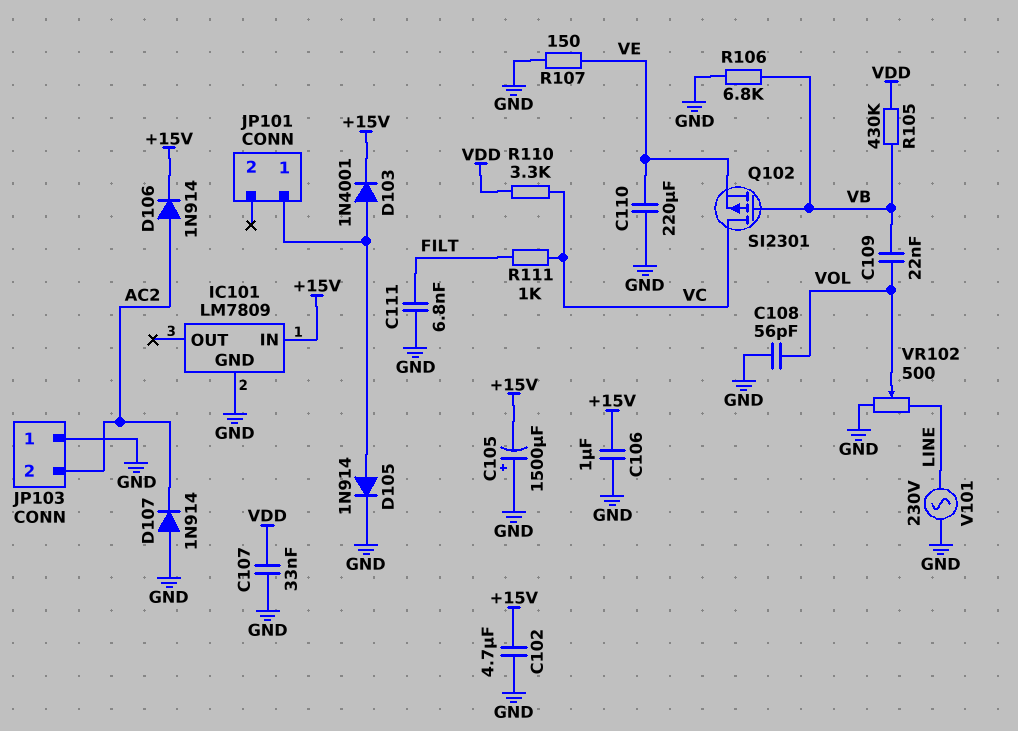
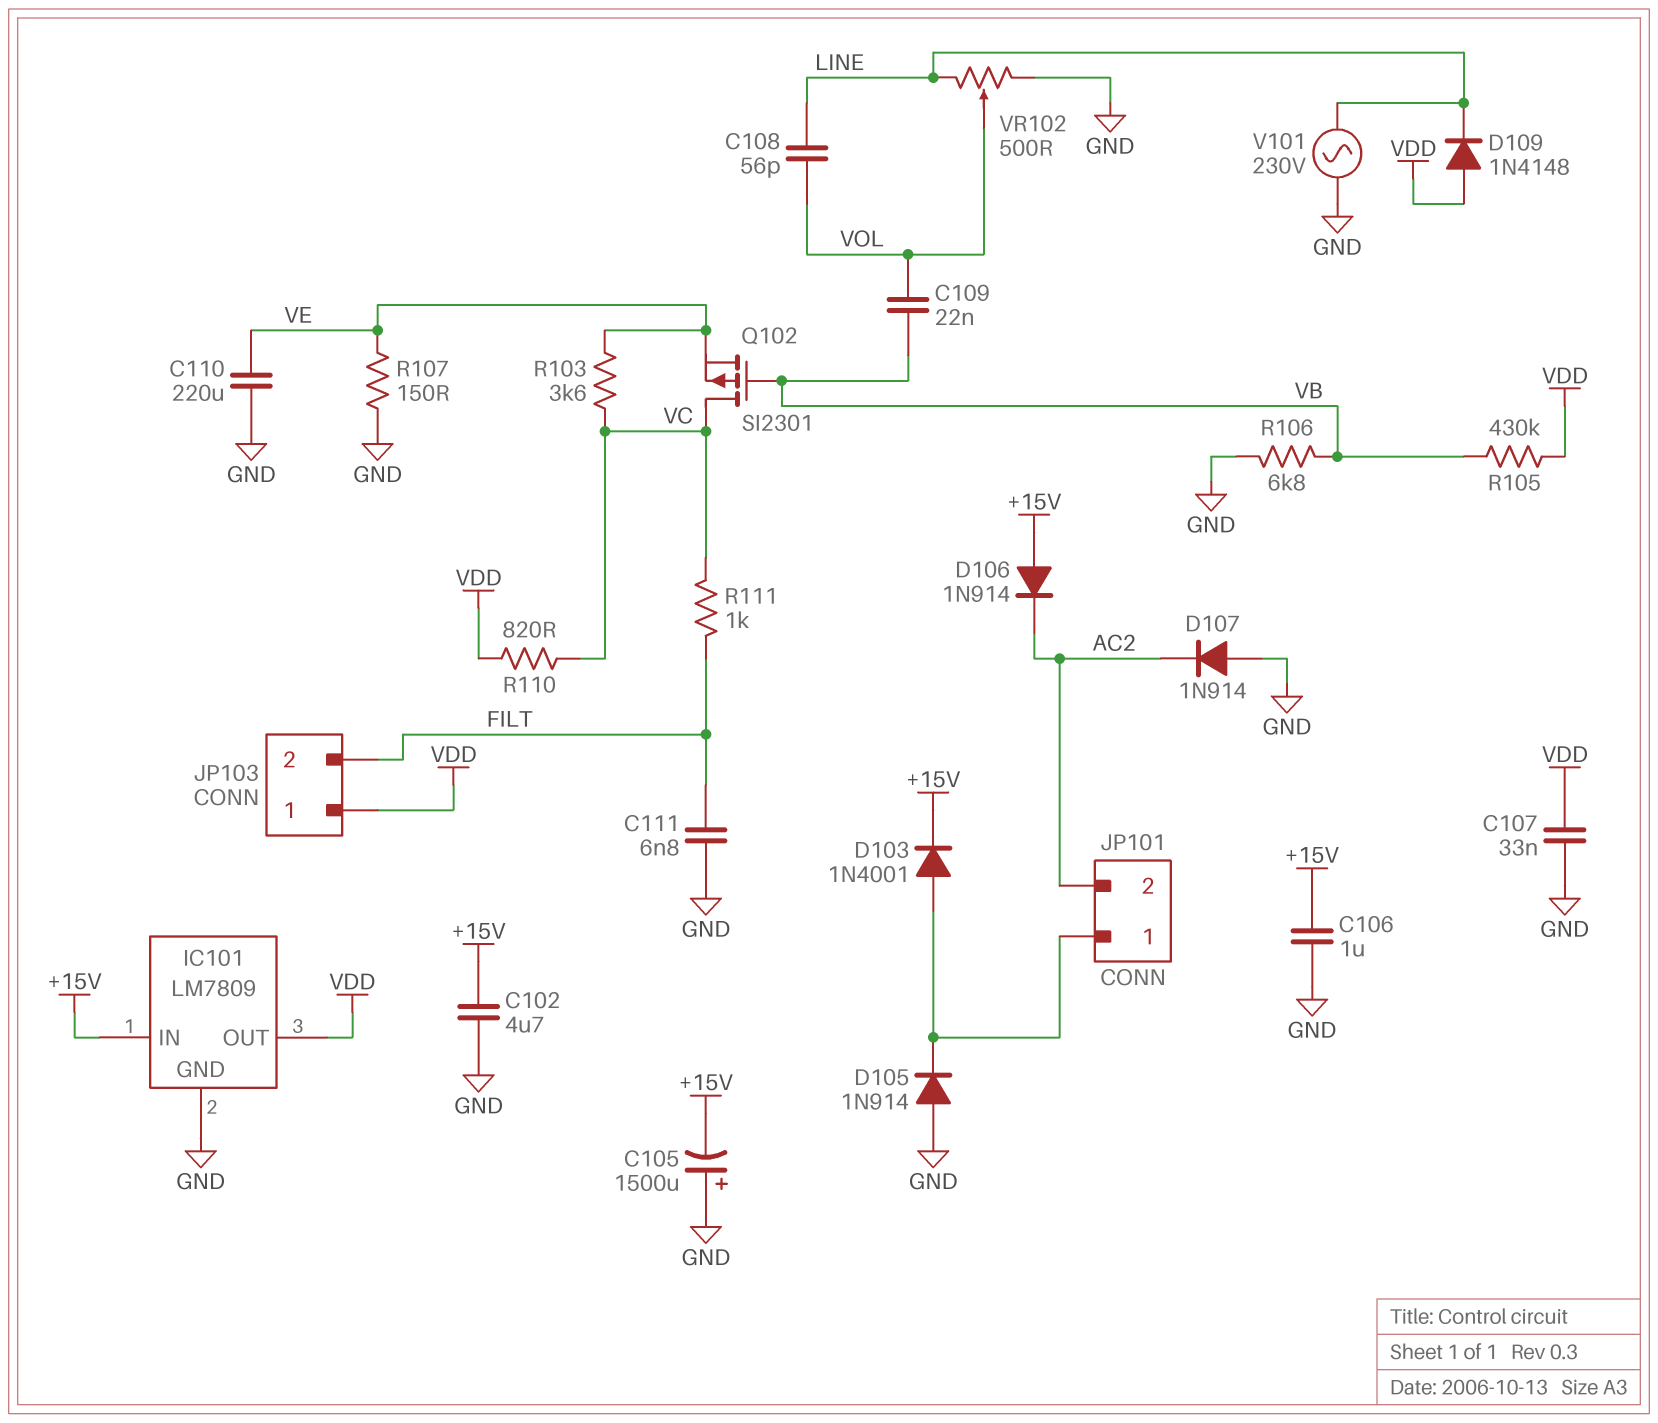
C108: 56pF (GND, VOL) -> 56pF (LINE, VOL)
D105: diode 1N914 (A JP101/1, K GND) -> diode 1N914 (A GND, K JP101/1)
D106: diode 1N914 (A AC2, K +15V) -> diode 1N914 (A +15V, K AC2)
D109: none -> diode 1N4148 (A VDD, K LINE)
IC101 pin OUT: none -> VDD
JP101 pin 2: none -> AC2
JP103 pin 1: GND -> VDD
JP103 pin 2: AC2 -> FILT
R103: none -> 3.6k (VC, VE)
R110: 3.3k (VC, VDD) -> 820 (VC, VDD)

